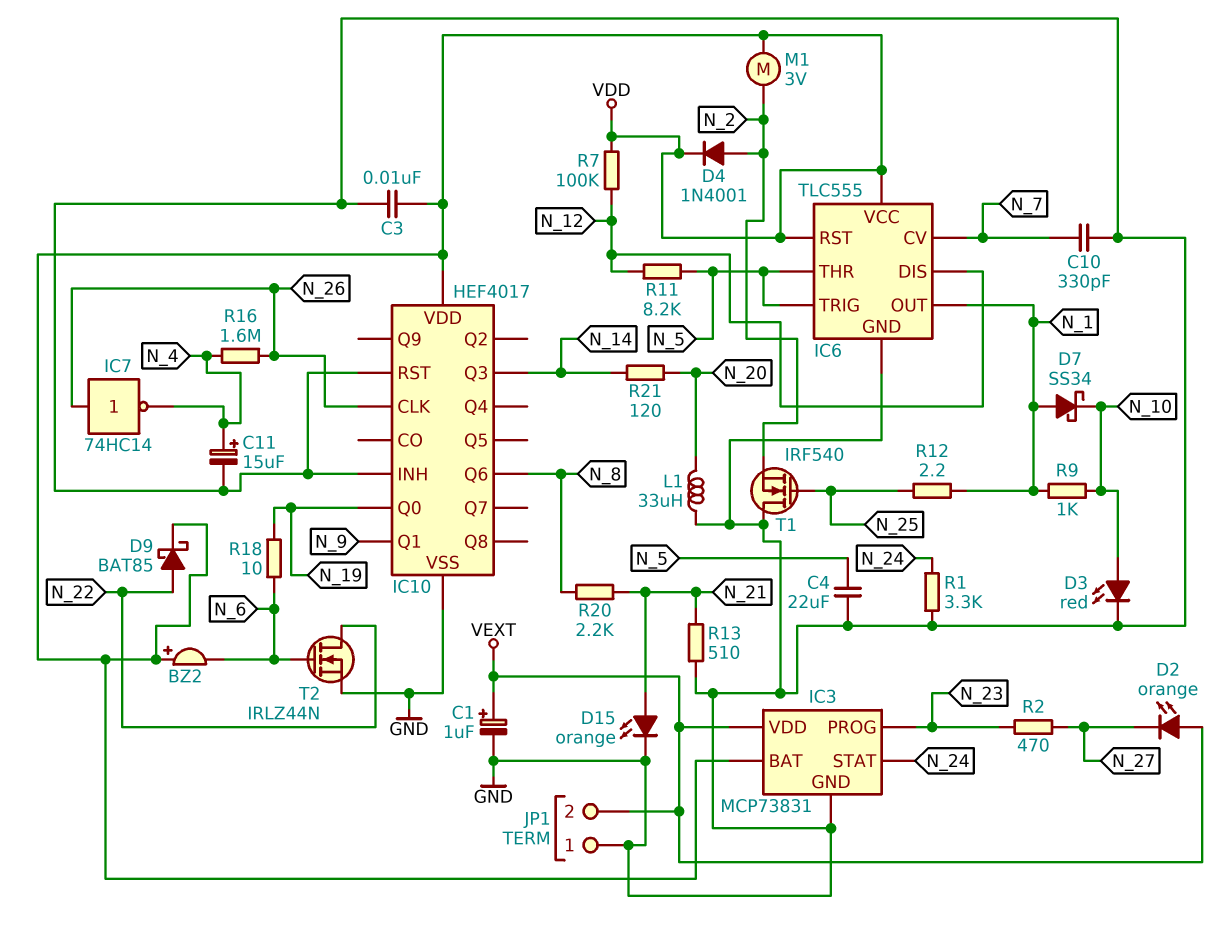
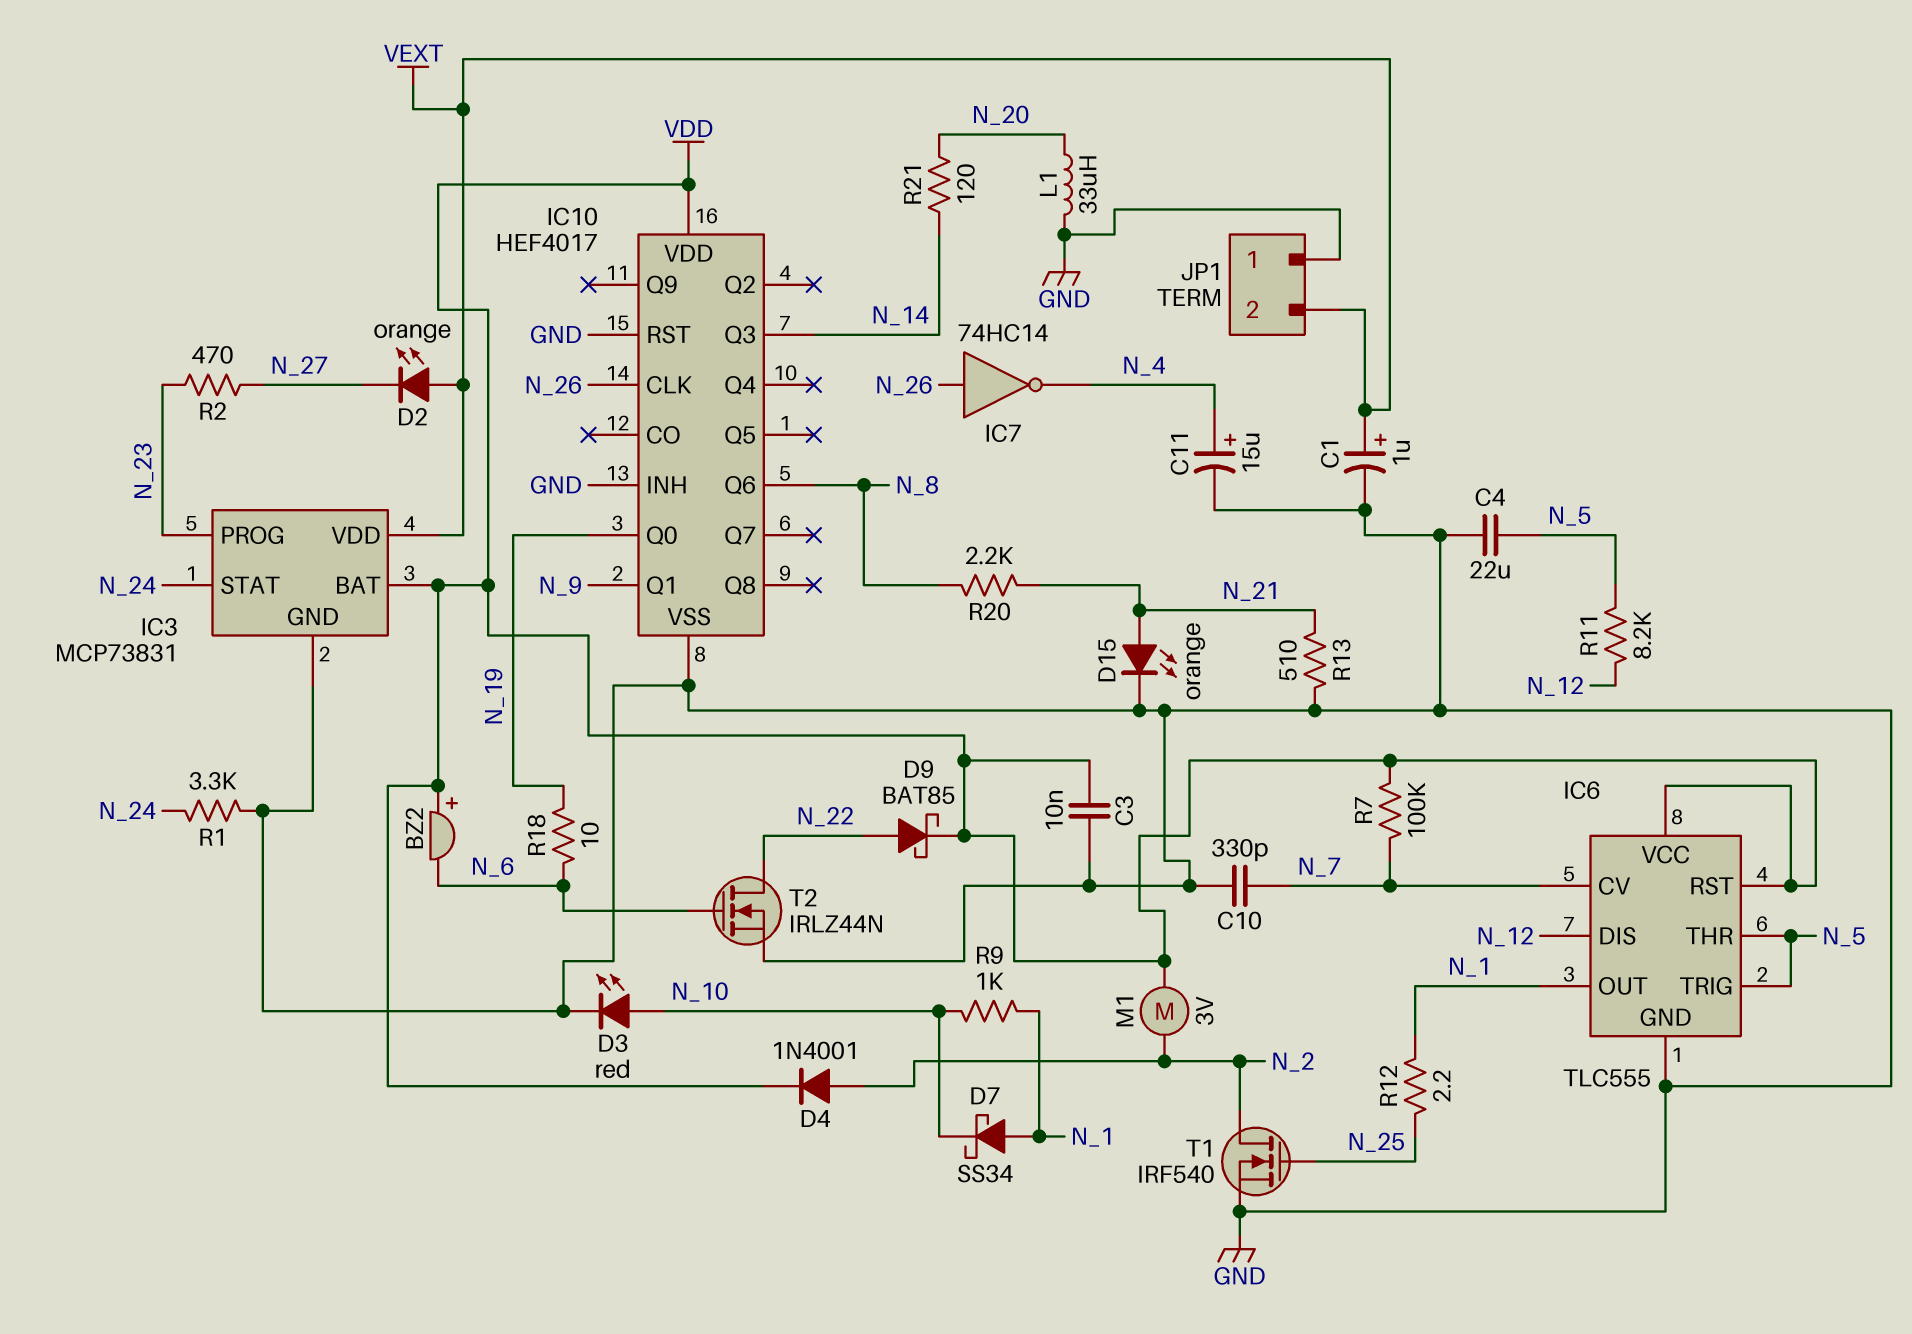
R7: 100k (N_12, VDD) -> 100k (N_7, VDD)
R16: 1.6M (N_4, N_26) -> none
T1: NMOS IRF540 (G N_25, D GND, S N_2) -> NMOS IRF540 (G N_25, D N_2, S GND)

